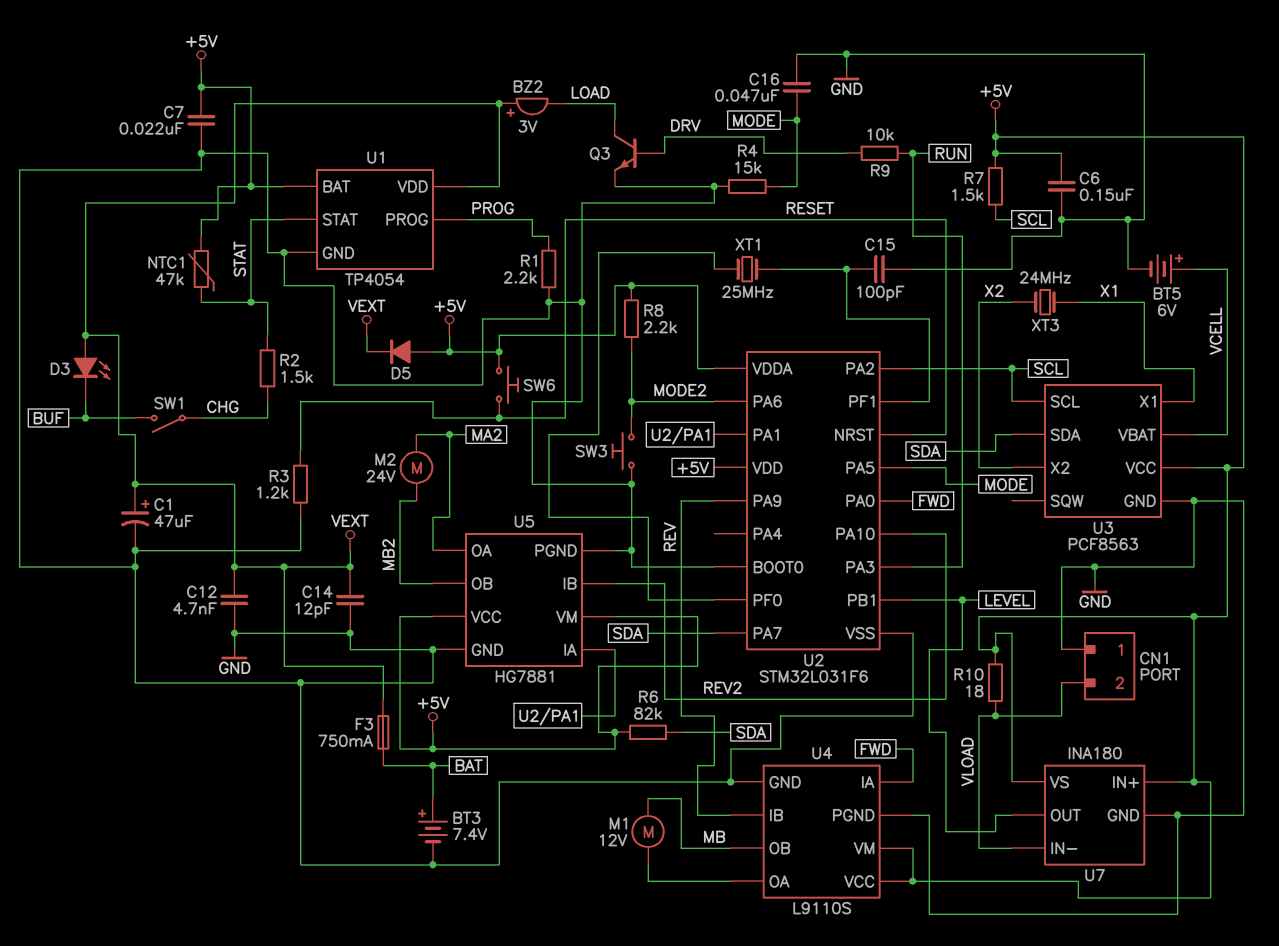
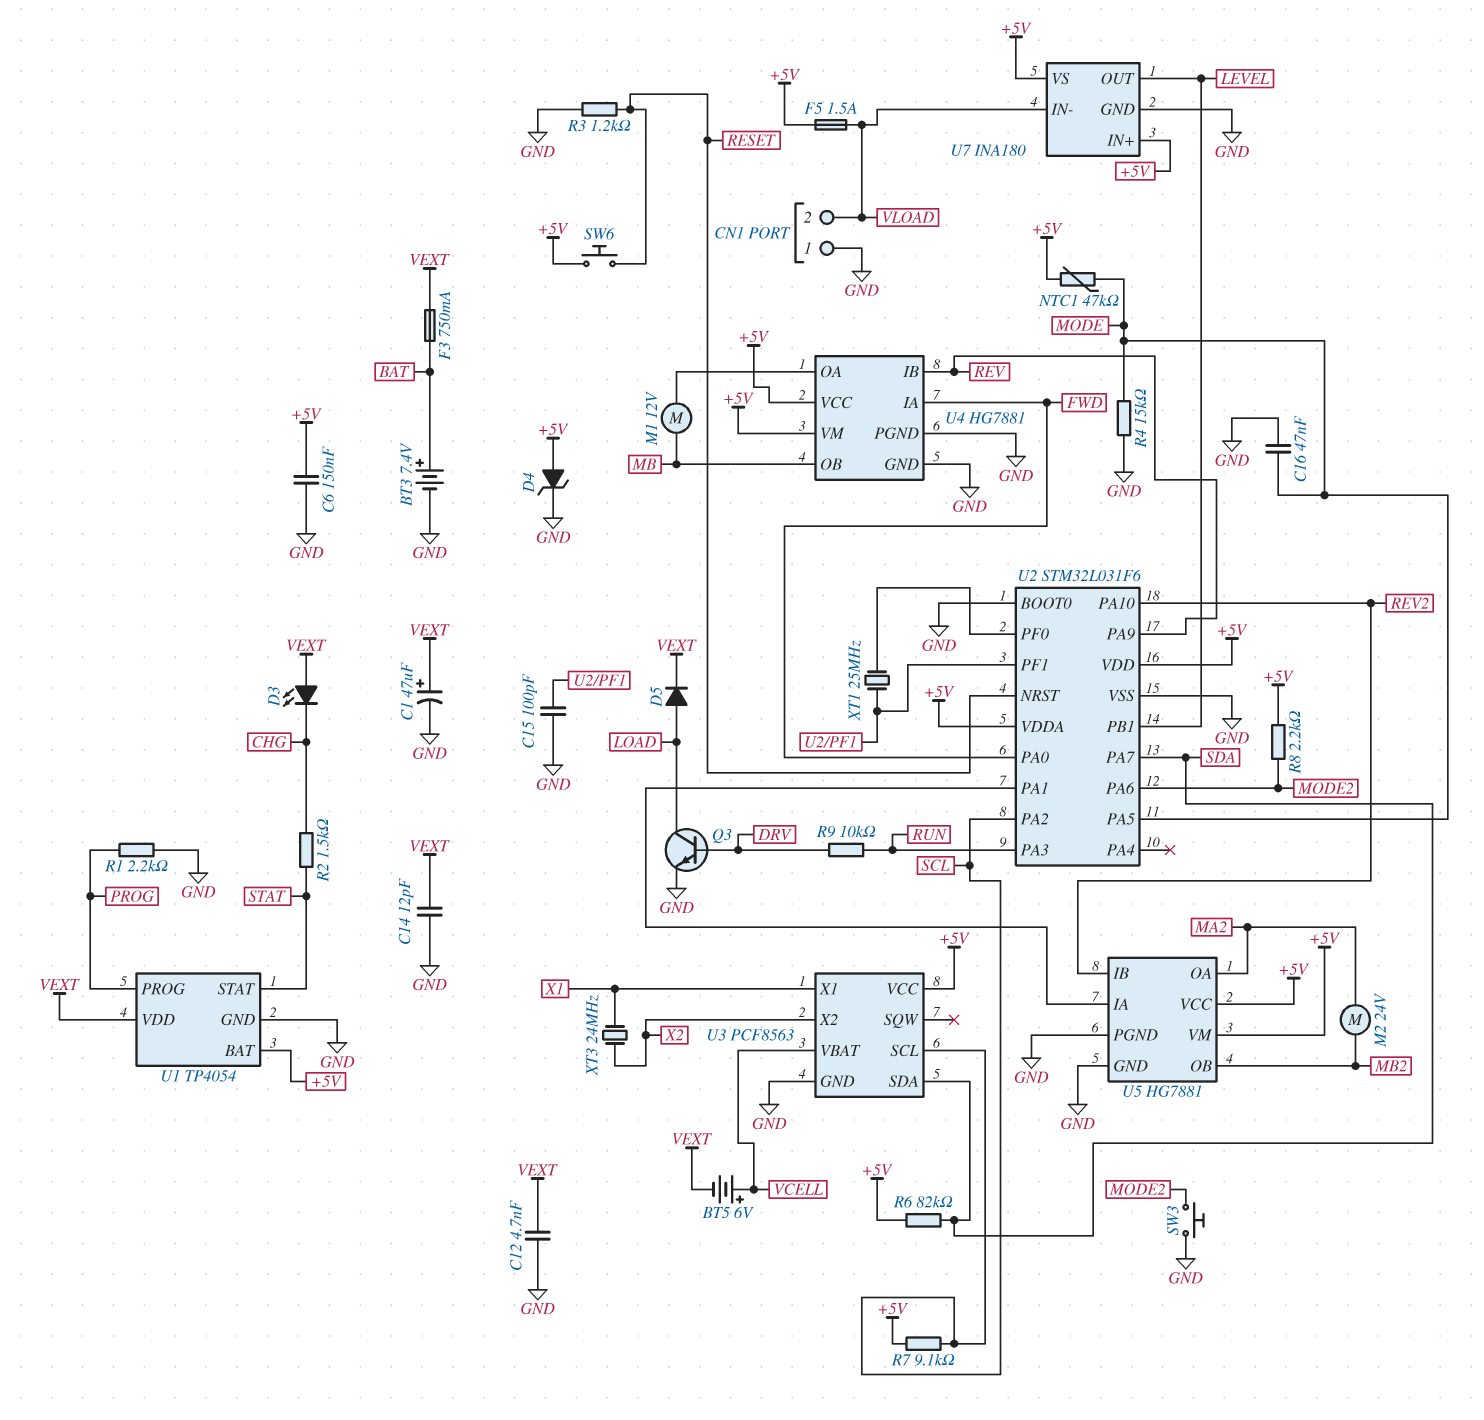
BT5: 6V (plus VCELL, minus GND) -> 6V (plus VCELL, minus VEXT)
BZ2: buzzer 3V (plus VEXT, minus LOAD) -> none
C7: 22nF (+5V, GND) -> none
D3: LED (A VEXT, K BUF) -> LED (A VEXT, K CHG)
D4: none -> zener (A +5V, K GND)
D5: diode (A +5V, K VEXT) -> diode (A LOAD, K VEXT)
F5: none -> 1.5A (+5V, VLOAD)
NTC1: 47k (+5V, STAT) -> 47k (+5V, MODE)
R7: 1.5k (+5V, SCL) -> 9.1k (+5V, SCL)
R10: 18 (+5V, VLOAD) -> none
SW1: switch (BUF, CHG) -> none
U4: L9110S -> HG7881

